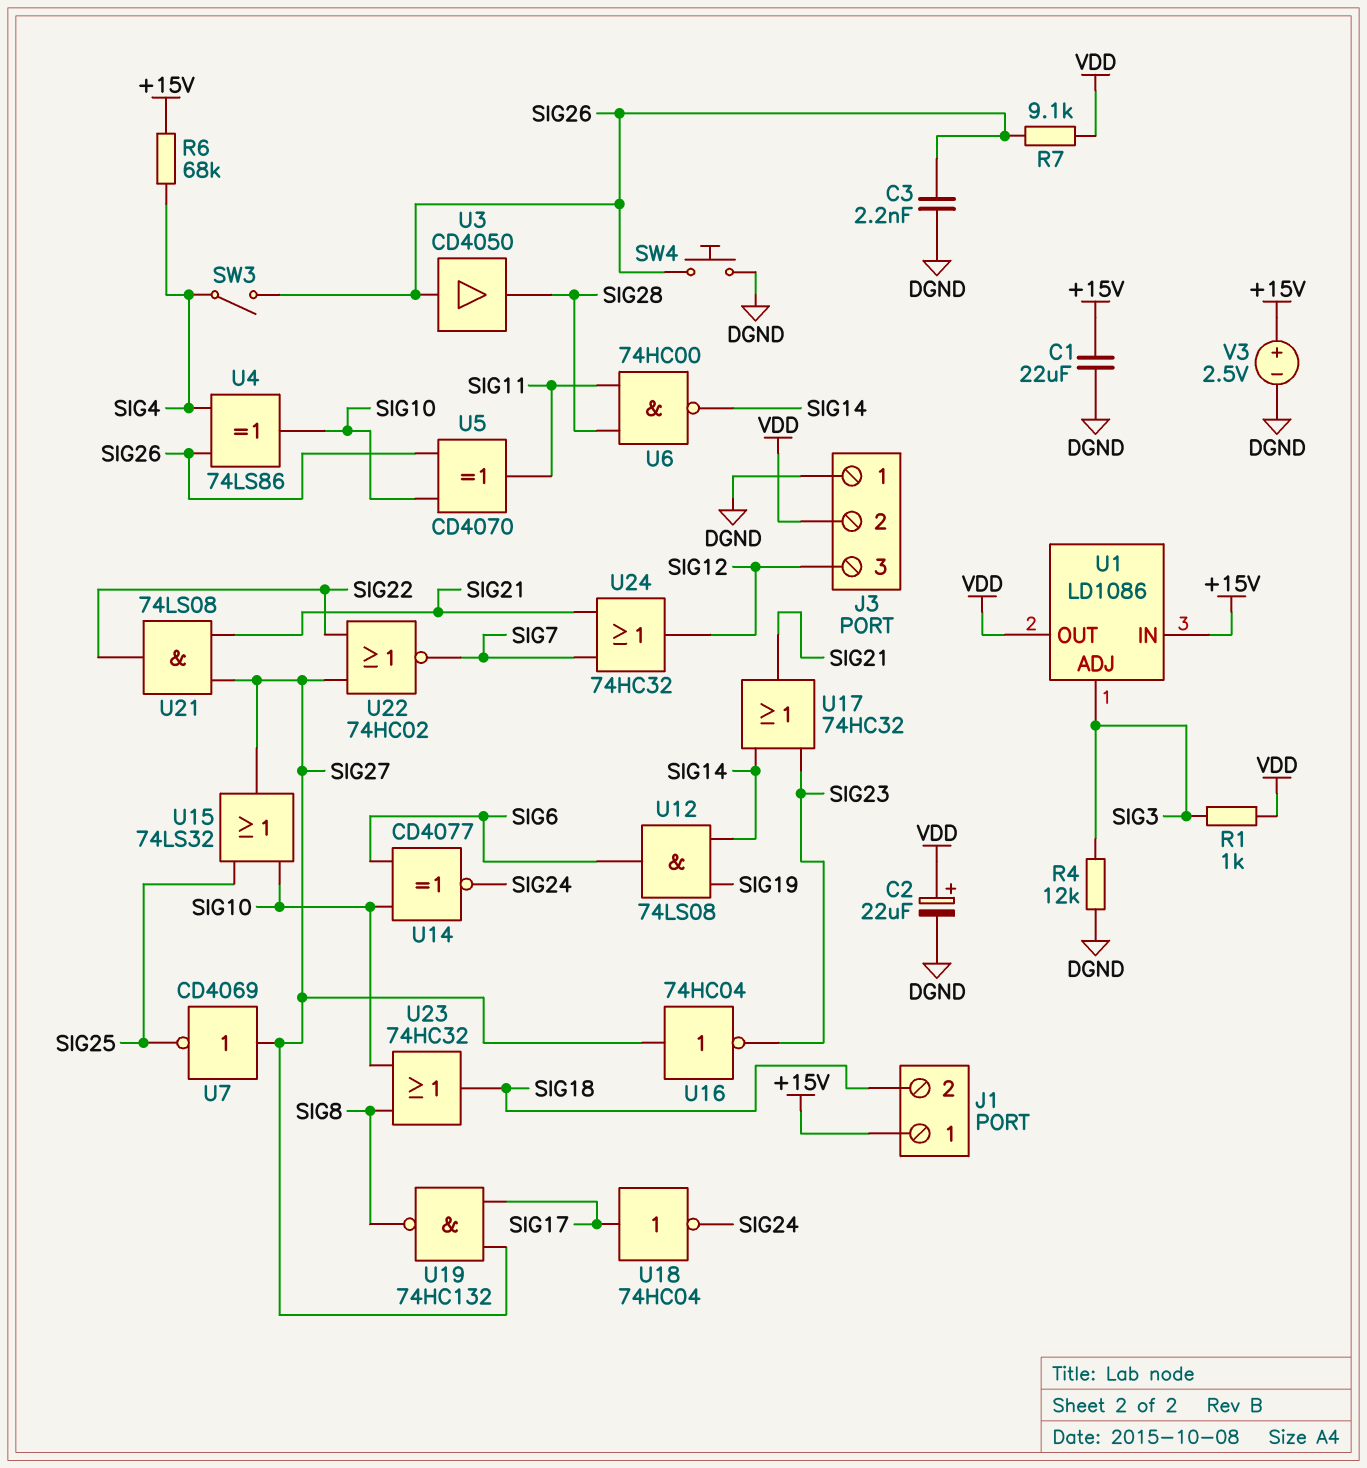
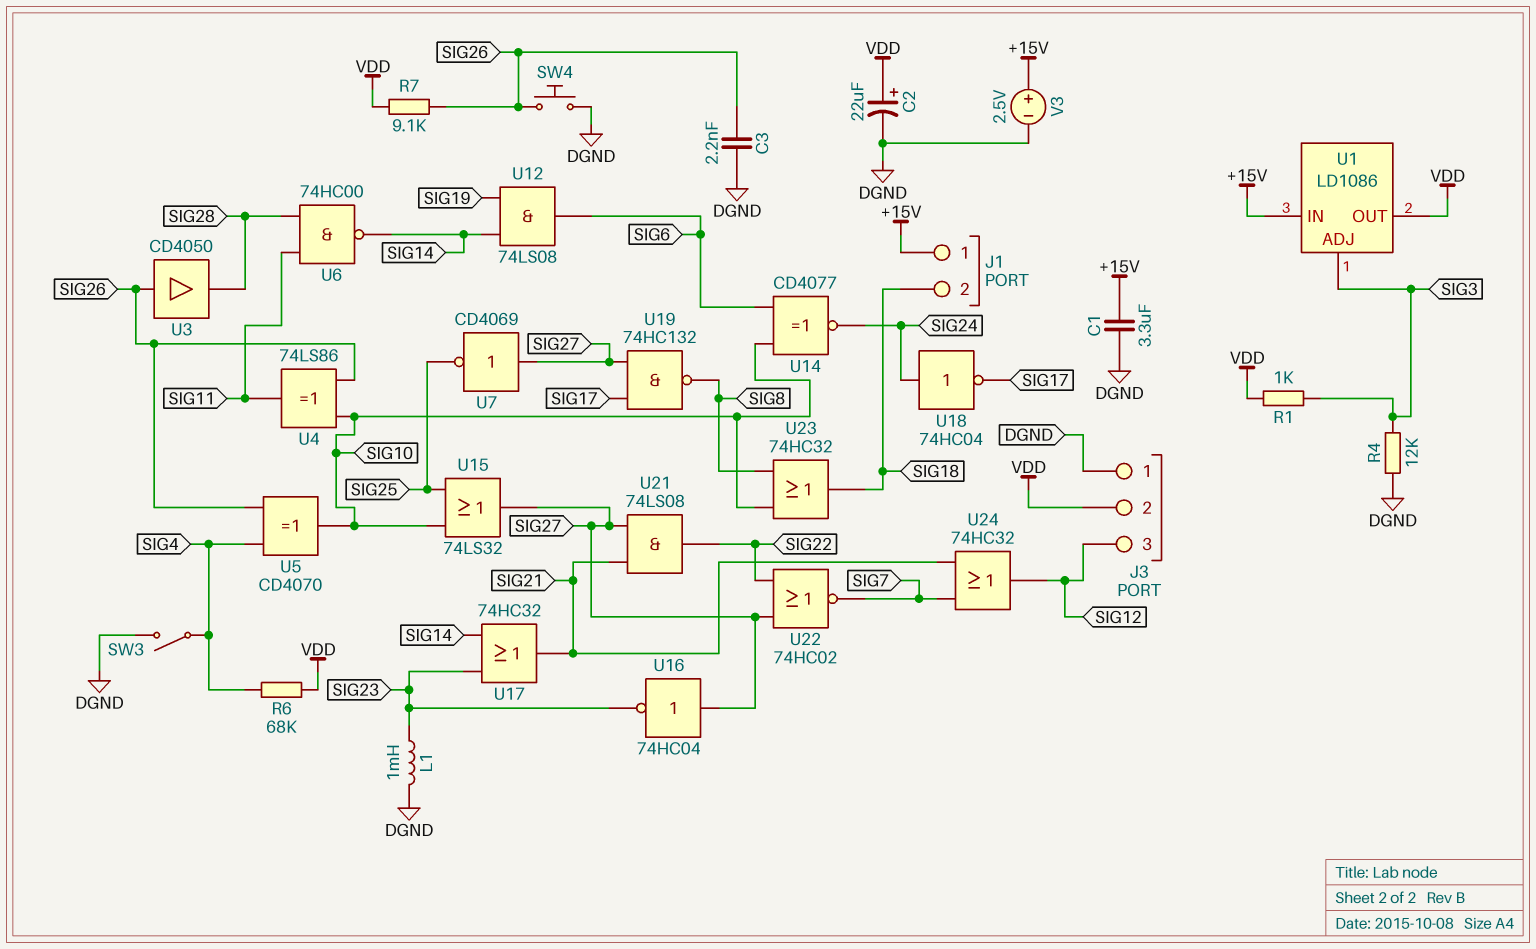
C1: 22uF (+15V, DGND) -> 3.3uF (+15V, DGND)
L1: none -> 1mH (DGND, SIG23)
R6: 68k (+15V, SIG4) -> 68k (SIG4, VDD)
SW3: switch (SIG4, SIG26) -> switch (DGND, SIG4)
U4: XOR 74LS86 (in SIG4, in SIG26, out SIG10) -> XOR 74LS86 (in SIG10, in SIG26, out SIG11)
U5: XOR CD4070 (in SIG10, in SIG26, out SIG11) -> XOR CD4070 (in SIG4, in SIG26, out SIG10)
U18: NOT 74HC04 (in SIG17, out SIG24) -> NOT 74HC04 (in SIG24, out SIG17)

